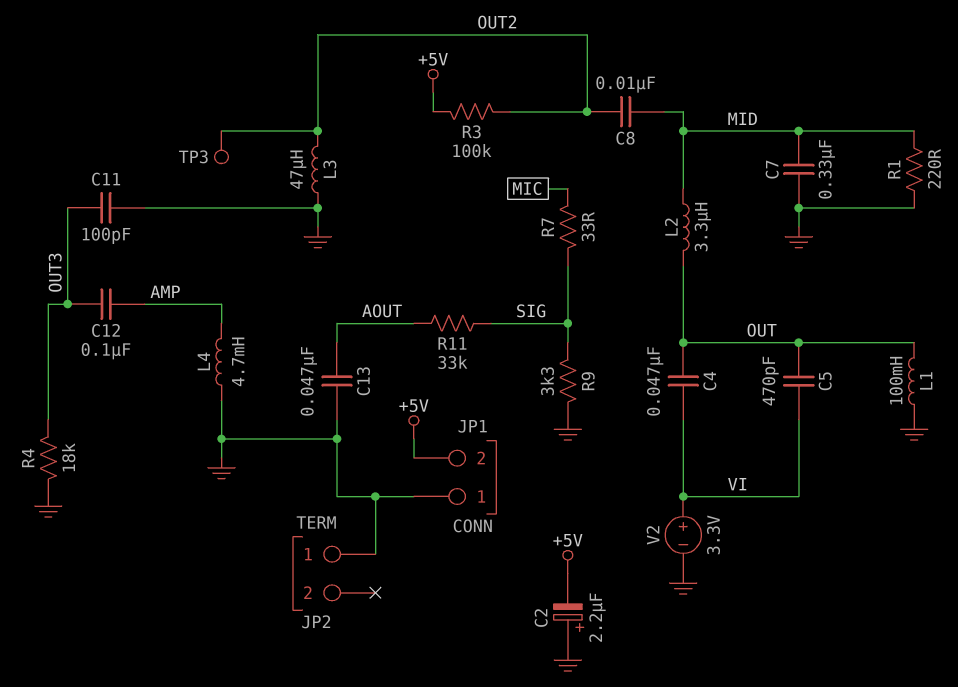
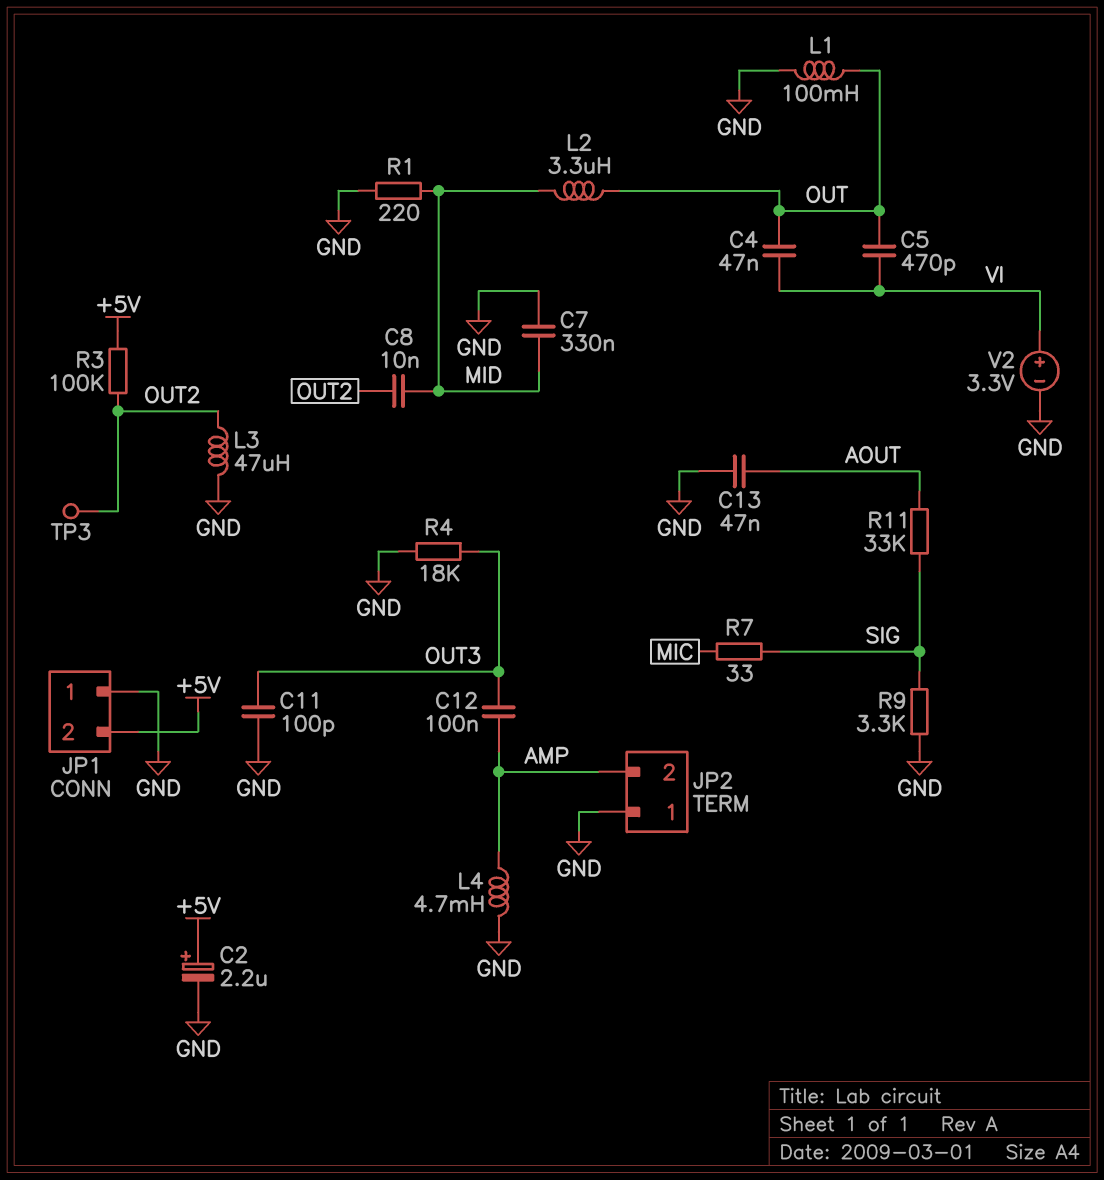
C2: 2.2uF (plus GND, minus +5V) -> 2.2uF (plus +5V, minus GND)
JP2 pin 2: none -> AMP

